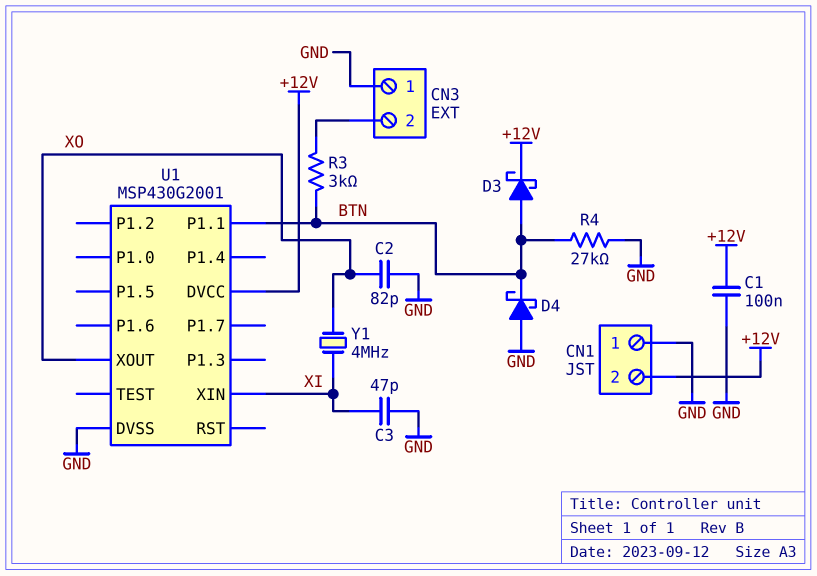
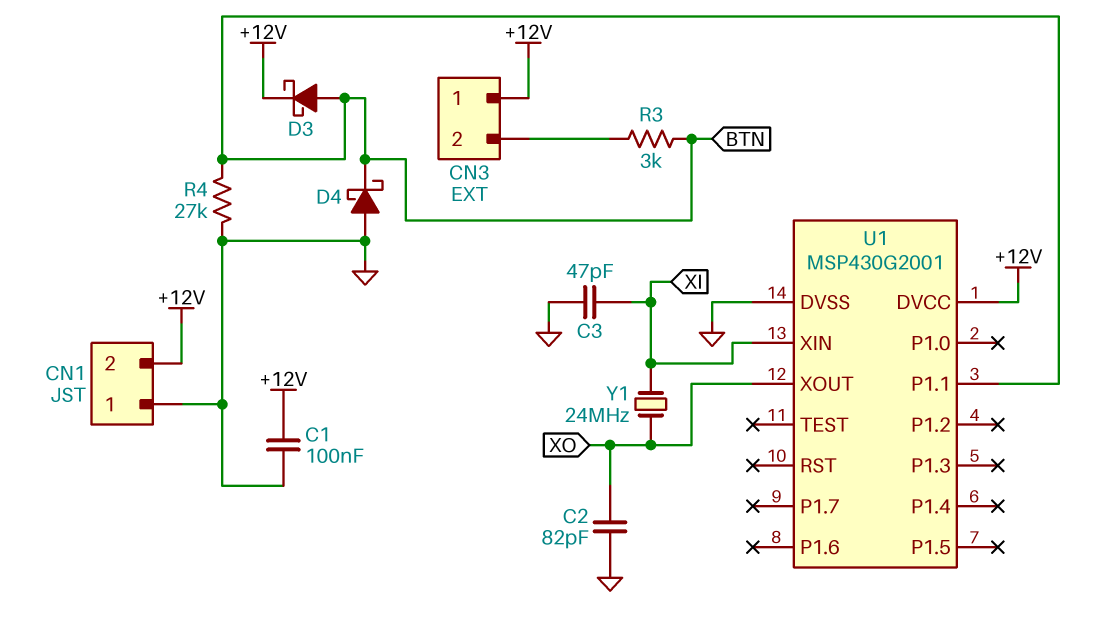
CN3 pin 1: GND -> +12V
Y1: 4MHz (XI, XO) -> 24MHz (XI, XO)

